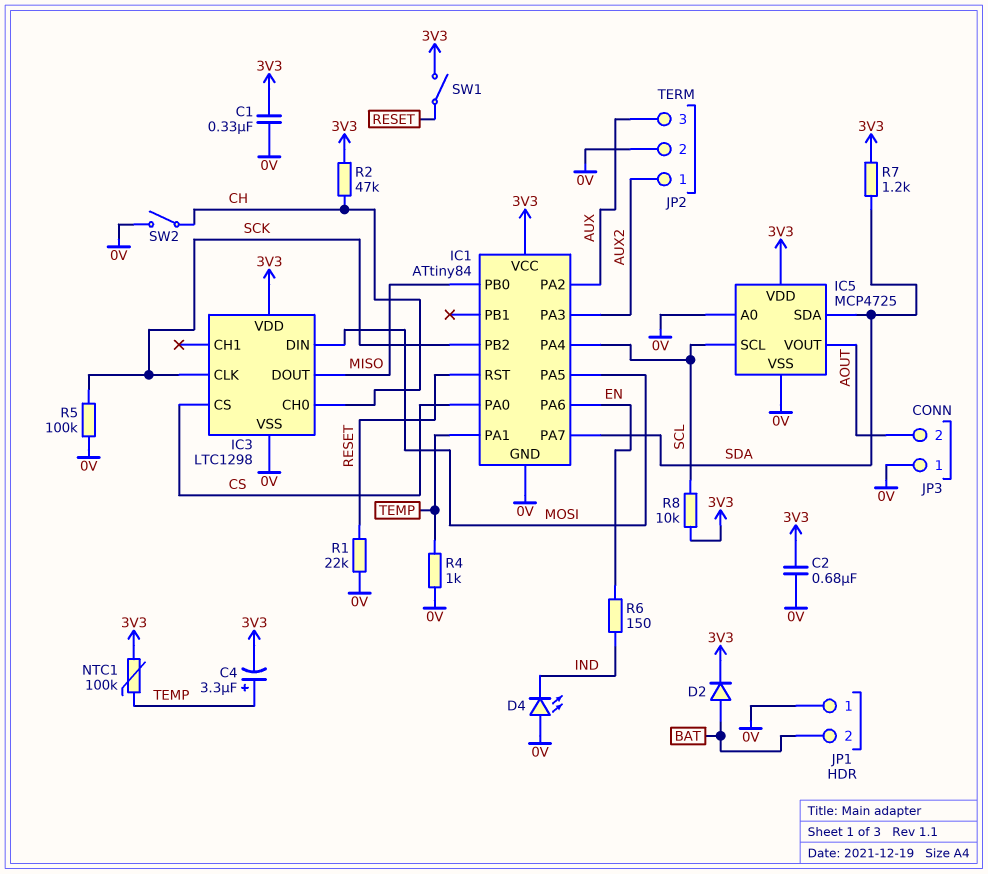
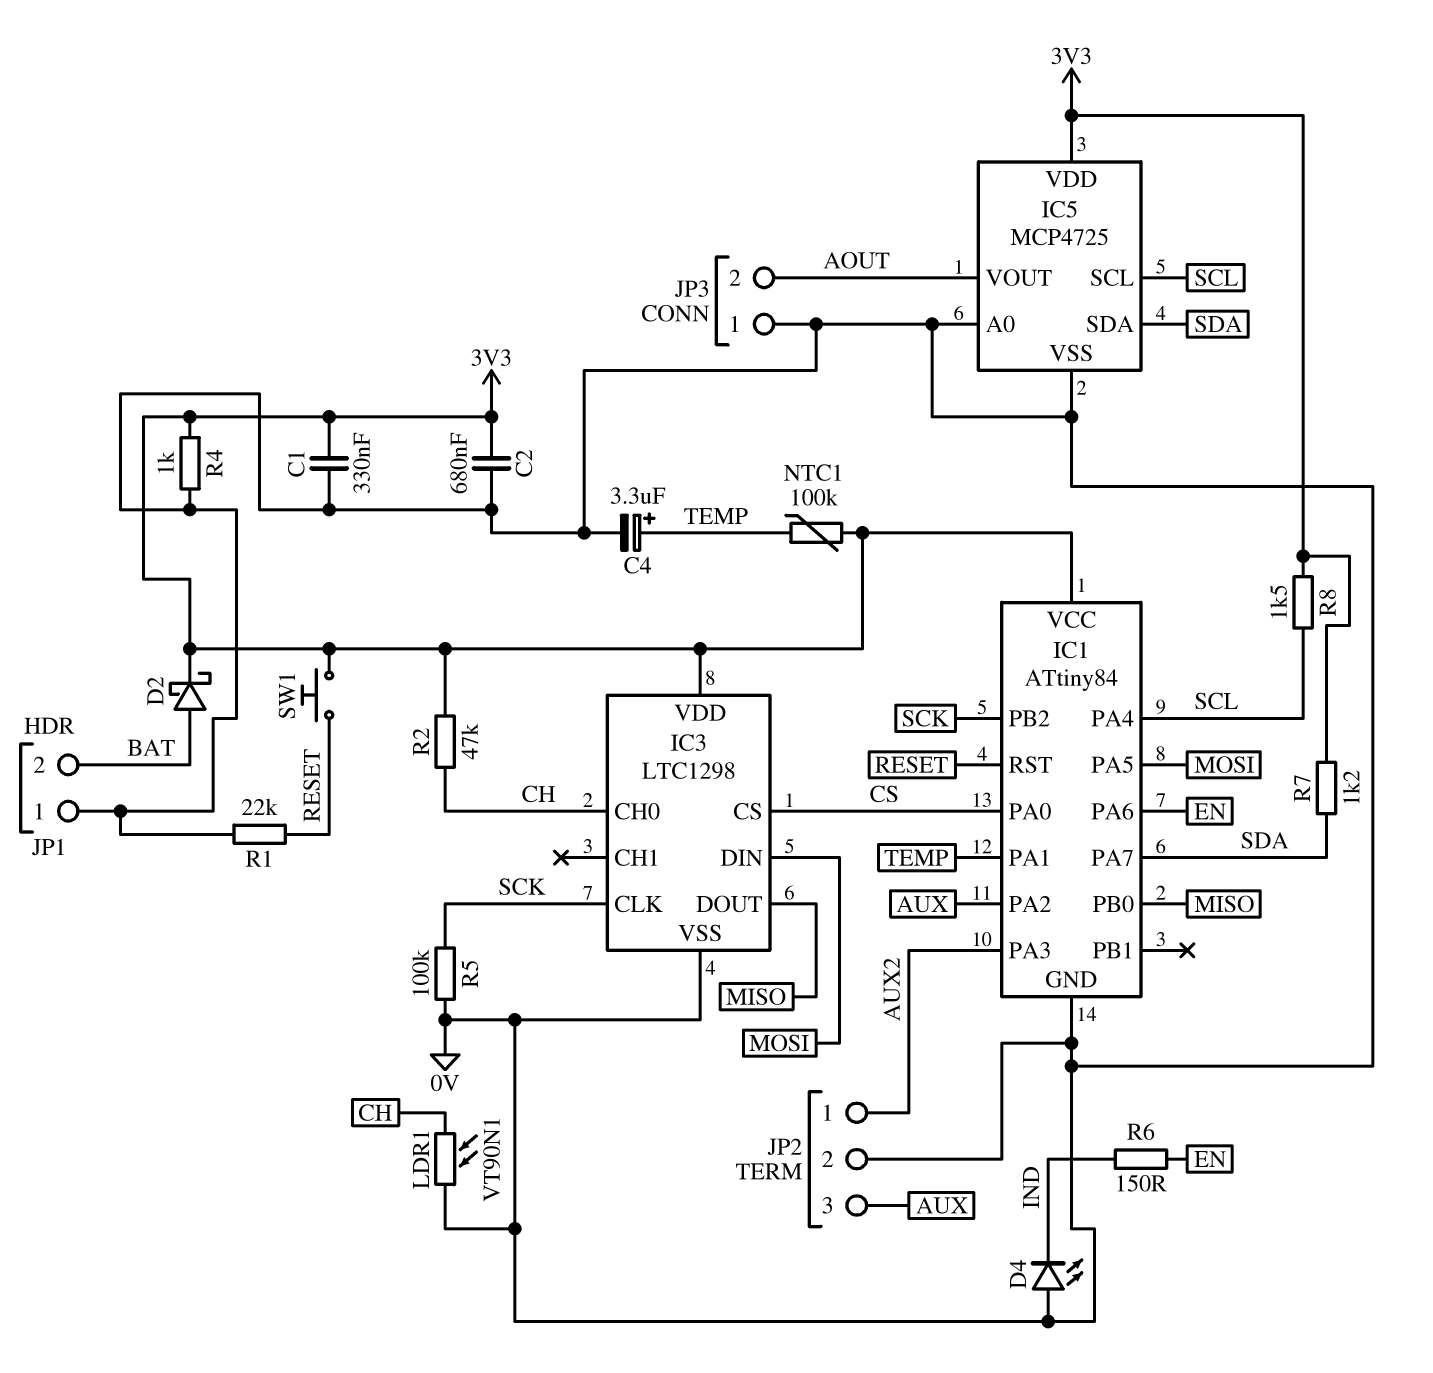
C4: 3.3uF (plus TEMP, minus 3V3) -> 3.3uF (plus TEMP, minus 0V)
D2: diode (A BAT, K 3V3) -> schottky (A BAT, K 3V3)
LDR1: none -> VT90N1 (0V, CH)
R4: 1k (0V, TEMP) -> 1k (0V, 3V3)
R8: 10k (3V3, SCL) -> 1.5k (3V3, SCL)
SW1: switch (3V3, RESET) -> button (3V3, RESET)
SW2: switch (0V, CH) -> none

